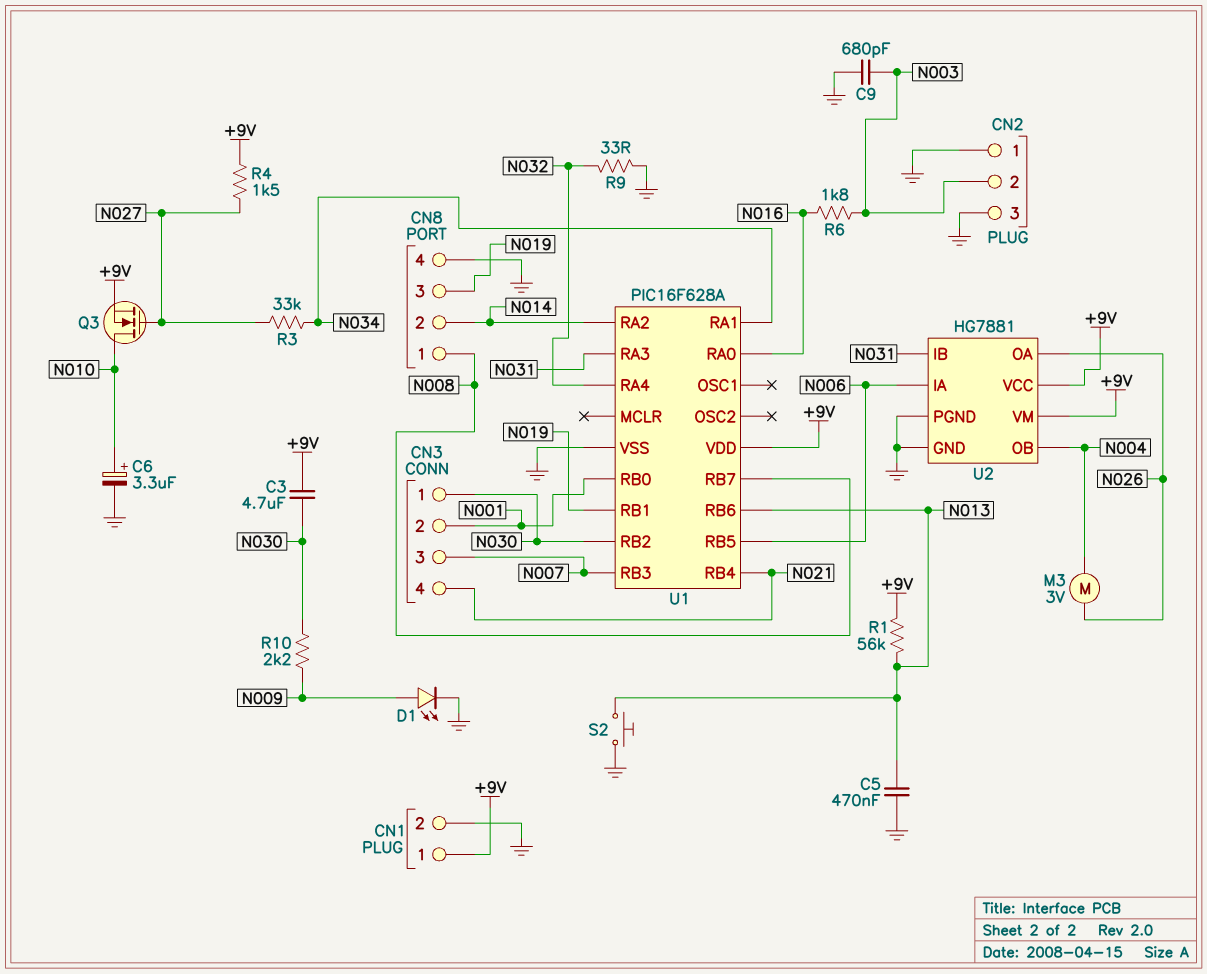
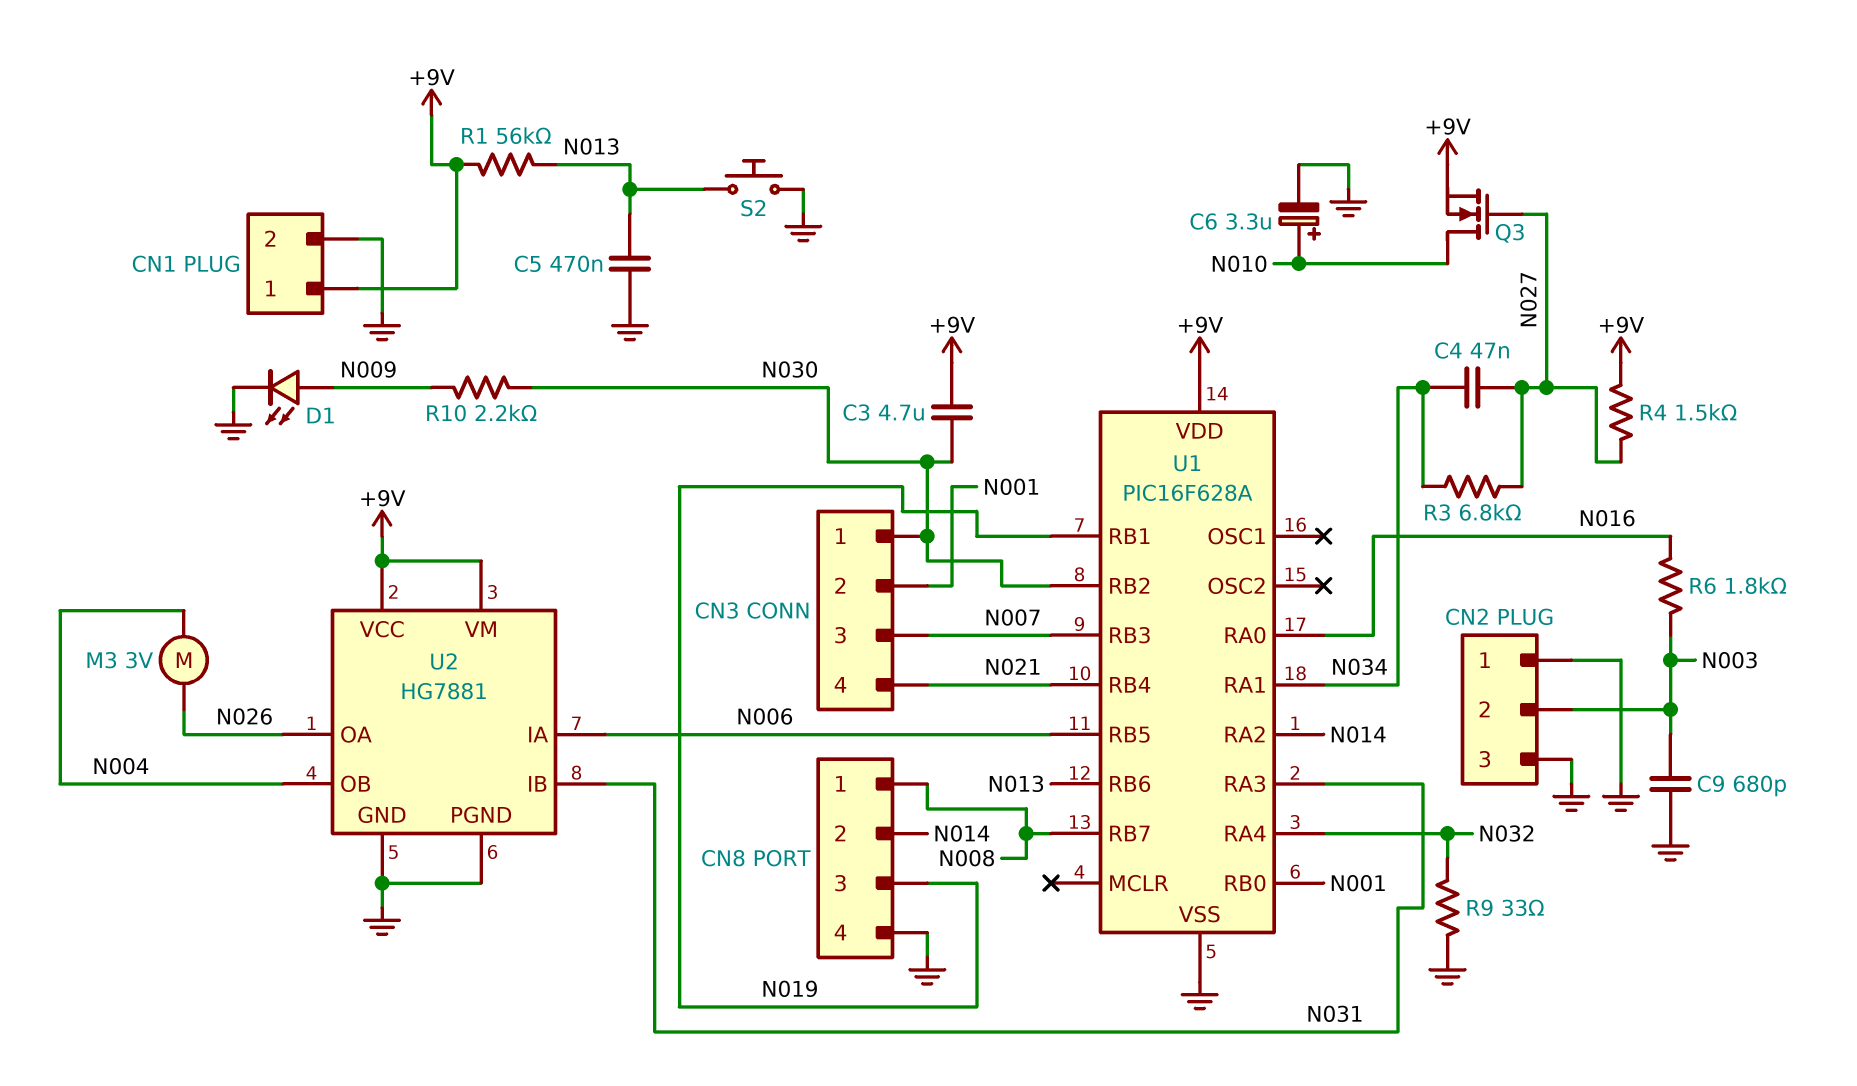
C4: none -> 47nF (N027, N034)
R3: 33k (N027, N034) -> 6.8k (N027, N034)

